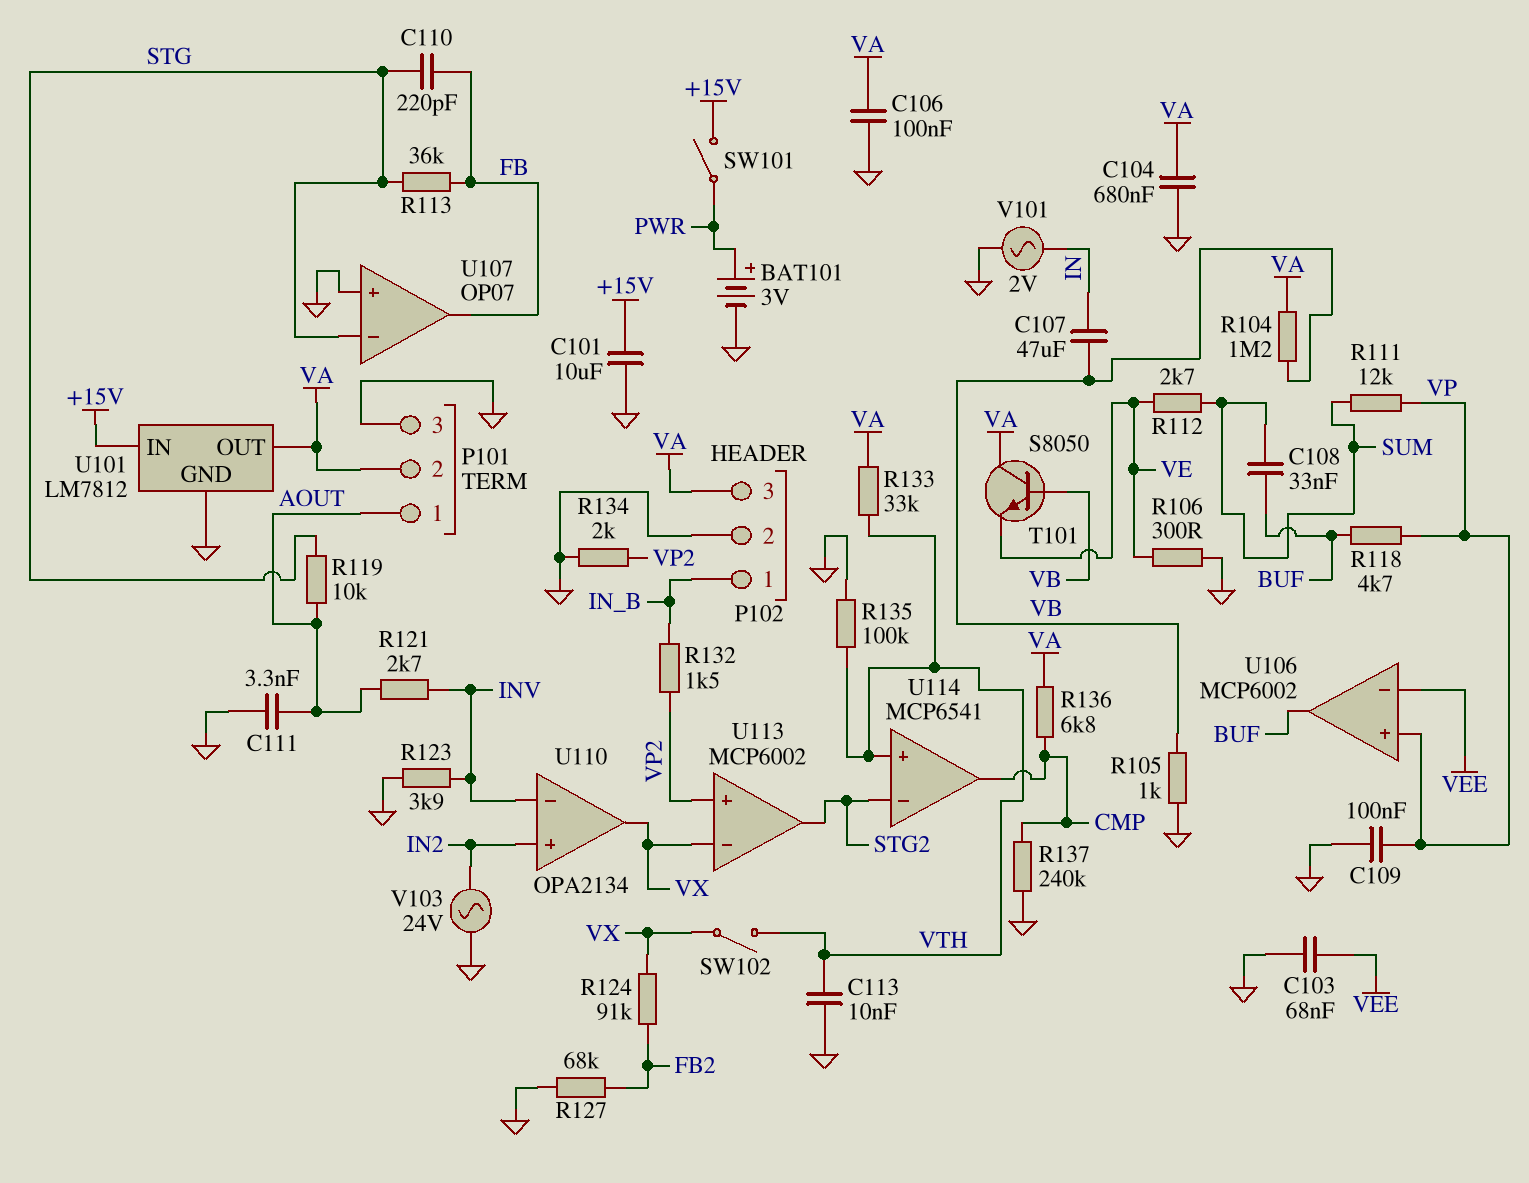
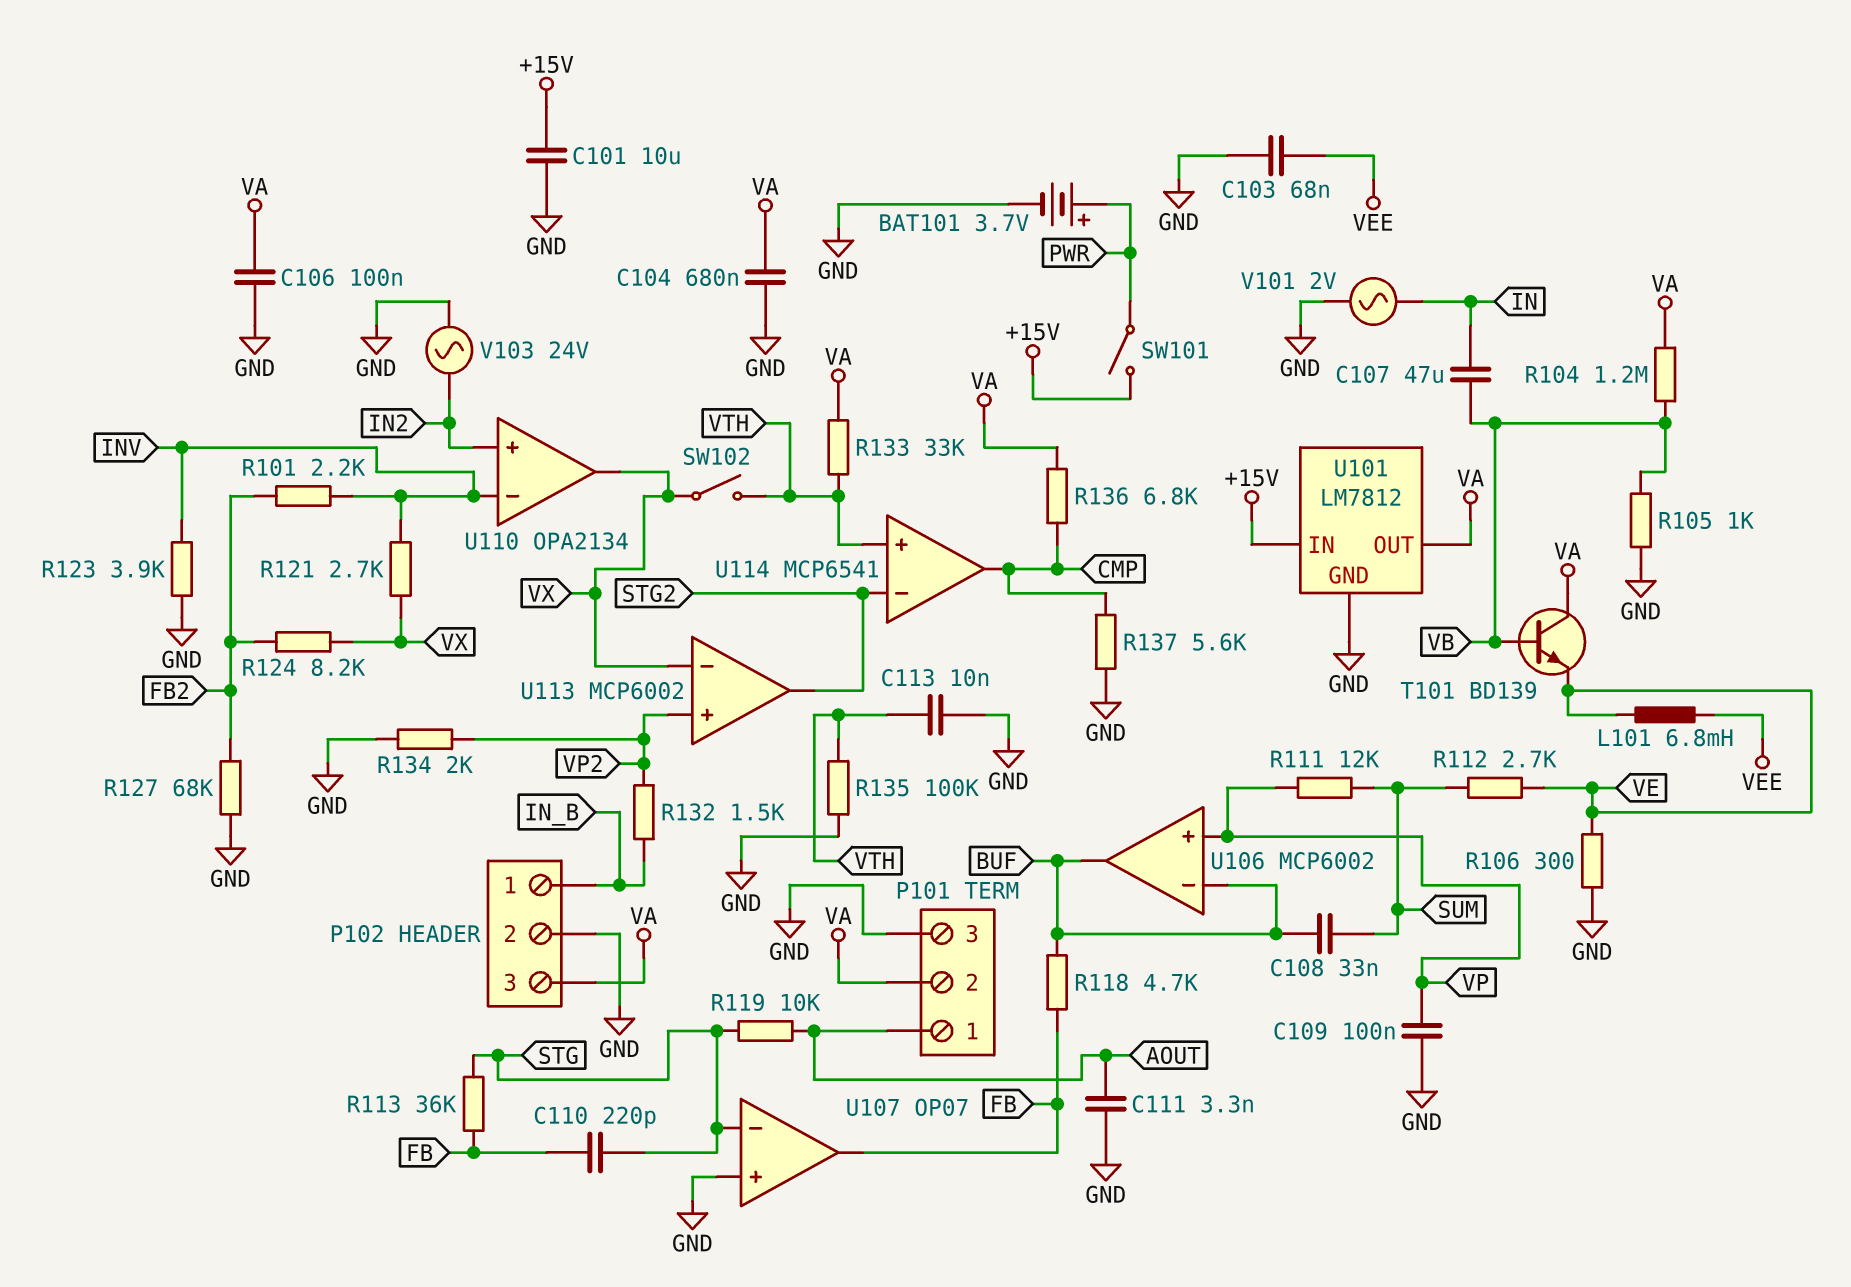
BAT101: 3V (plus PWR, minus GND) -> 3.7V (plus PWR, minus GND)
L101: none -> 6.8mH (VE, VEE)
R101: none -> 2.2k (FB2, INV)
R118: 4.7k (BUF, VP) -> 4.7k (BUF, FB)
R121: 2.7k (AOUT, INV) -> 2.7k (INV, VX)
R124: 91k (FB2, VX) -> 8.2k (FB2, VX)
R137: 240k (CMP, GND) -> 5.6k (CMP, GND)
T101: NPN S8050 (B VB, C VA, E VE) -> NPN BD139 (B VB, C VA, E VE)
U106 pin in-: VEE -> BUF

